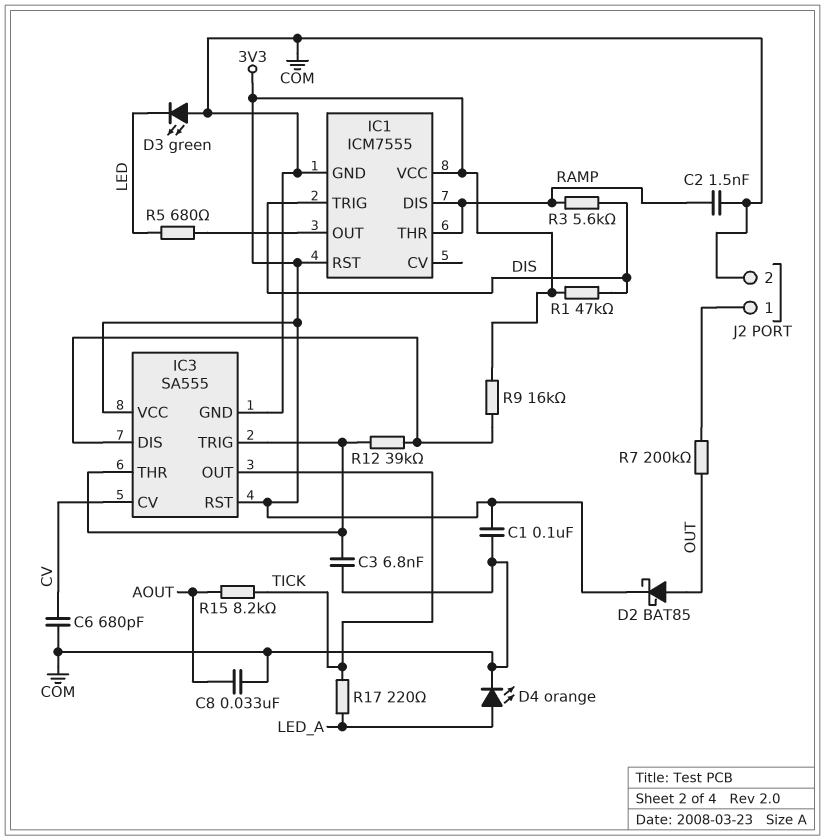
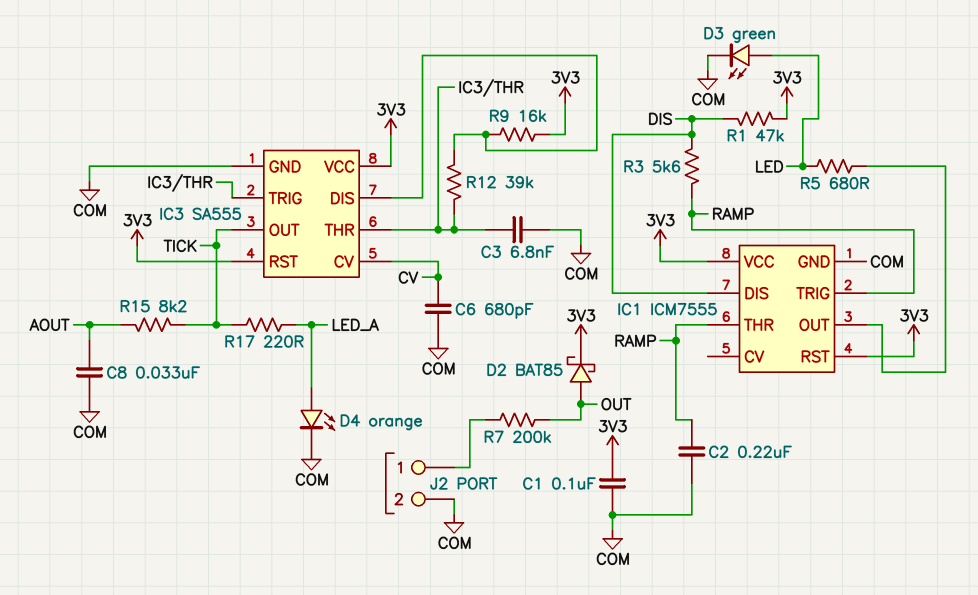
C2: 1.5nF (COM, RAMP) -> 220nF (COM, RAMP)
D3: LED green (A COM, K LED) -> LED green (A LED, K COM)
IC1 pin DIS: RAMP -> DIS
IC1 pin TRIG: DIS -> RAMP

